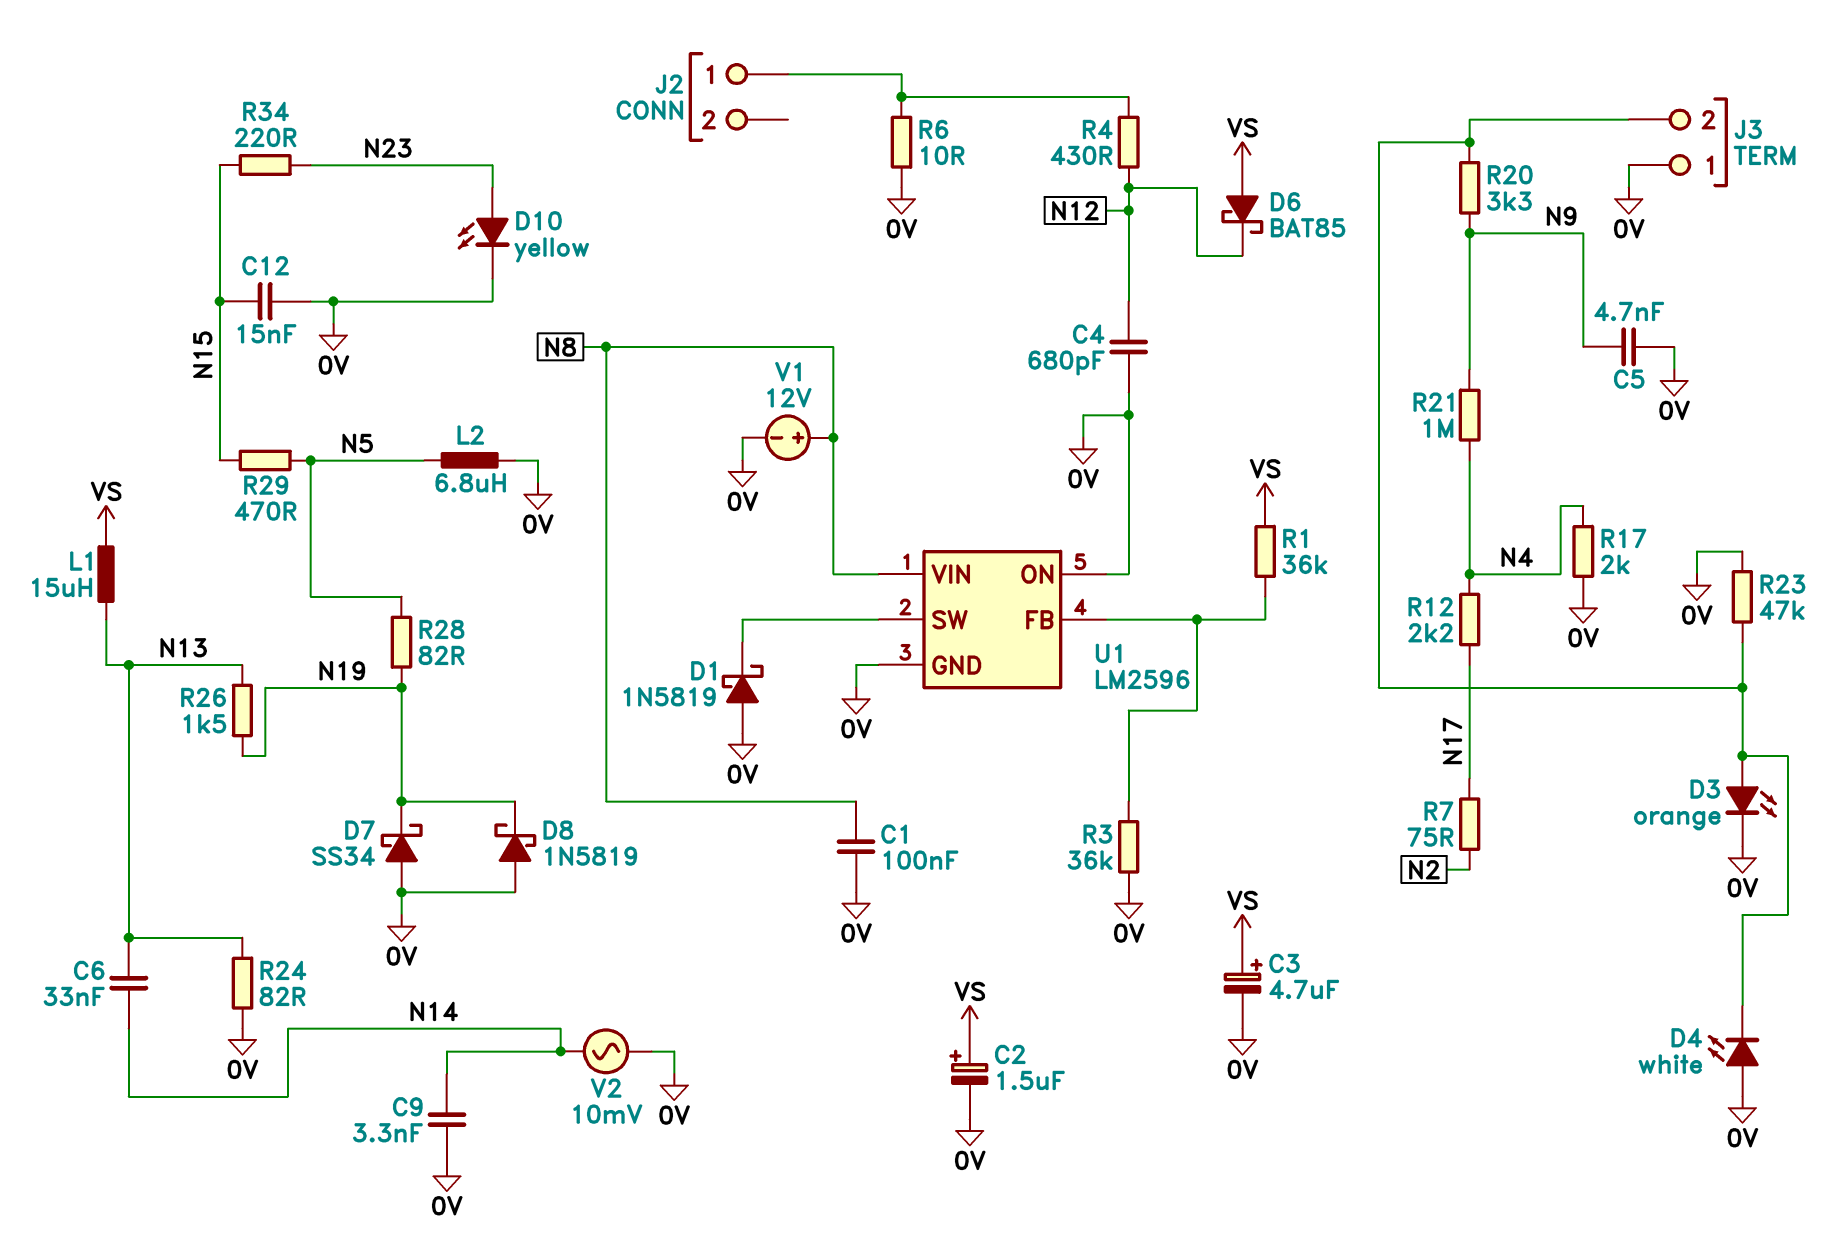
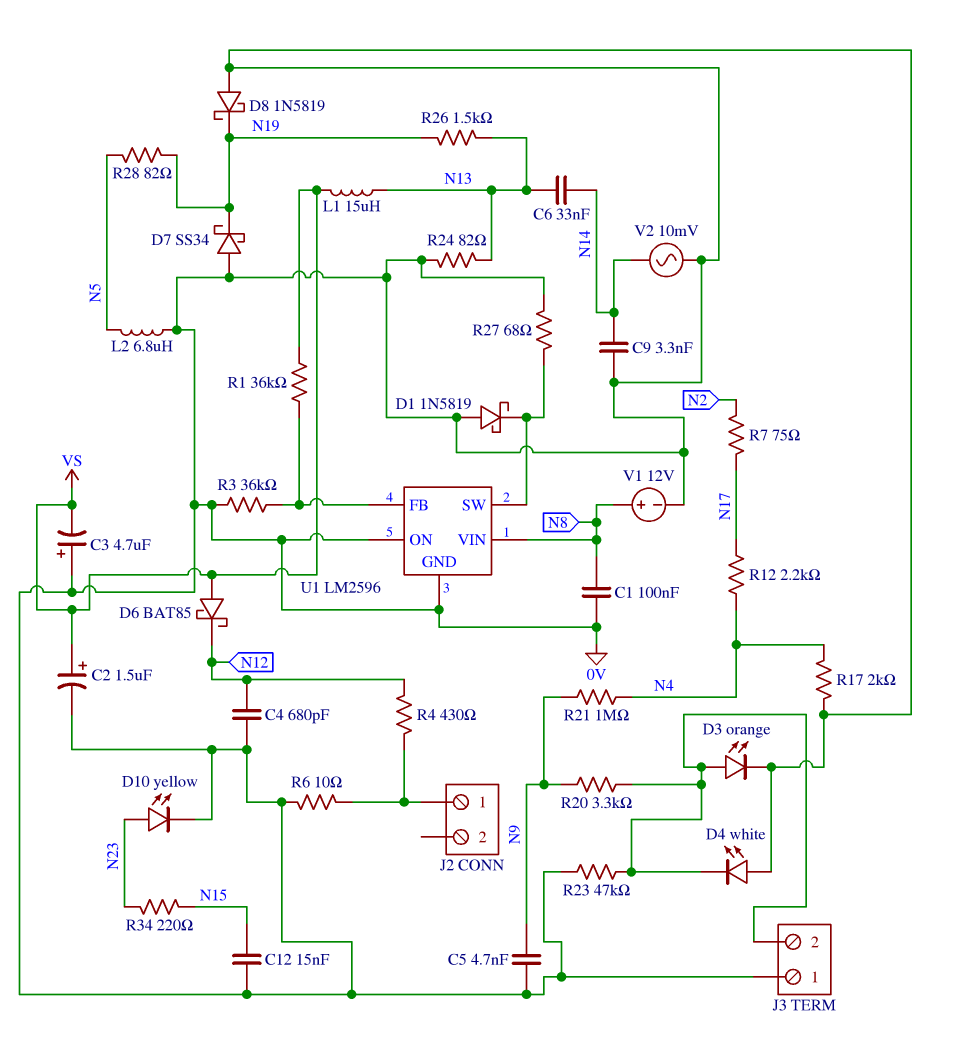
C3: 4.7uF (plus VS, minus 0V) -> 4.7uF (plus 0V, minus VS)
R27: none -> 68 (0V, U1/SW)
R29: 470 (N5, N15) -> none

